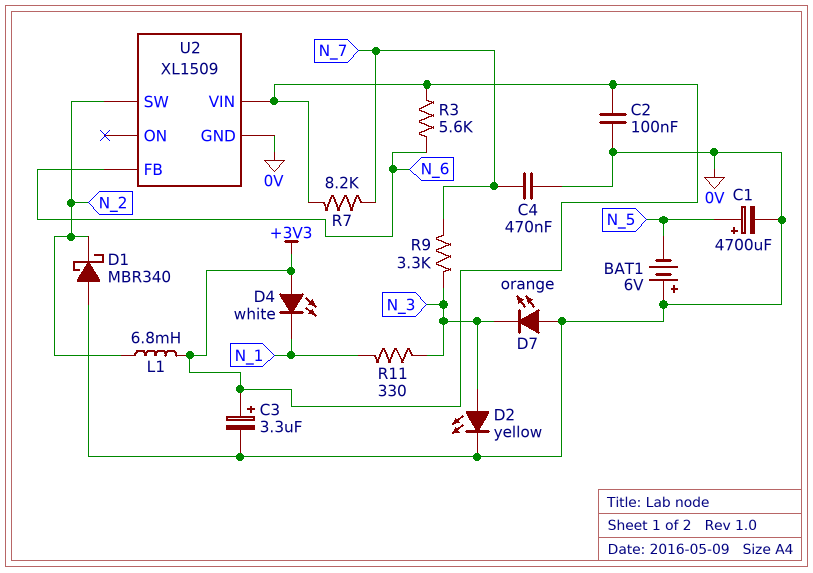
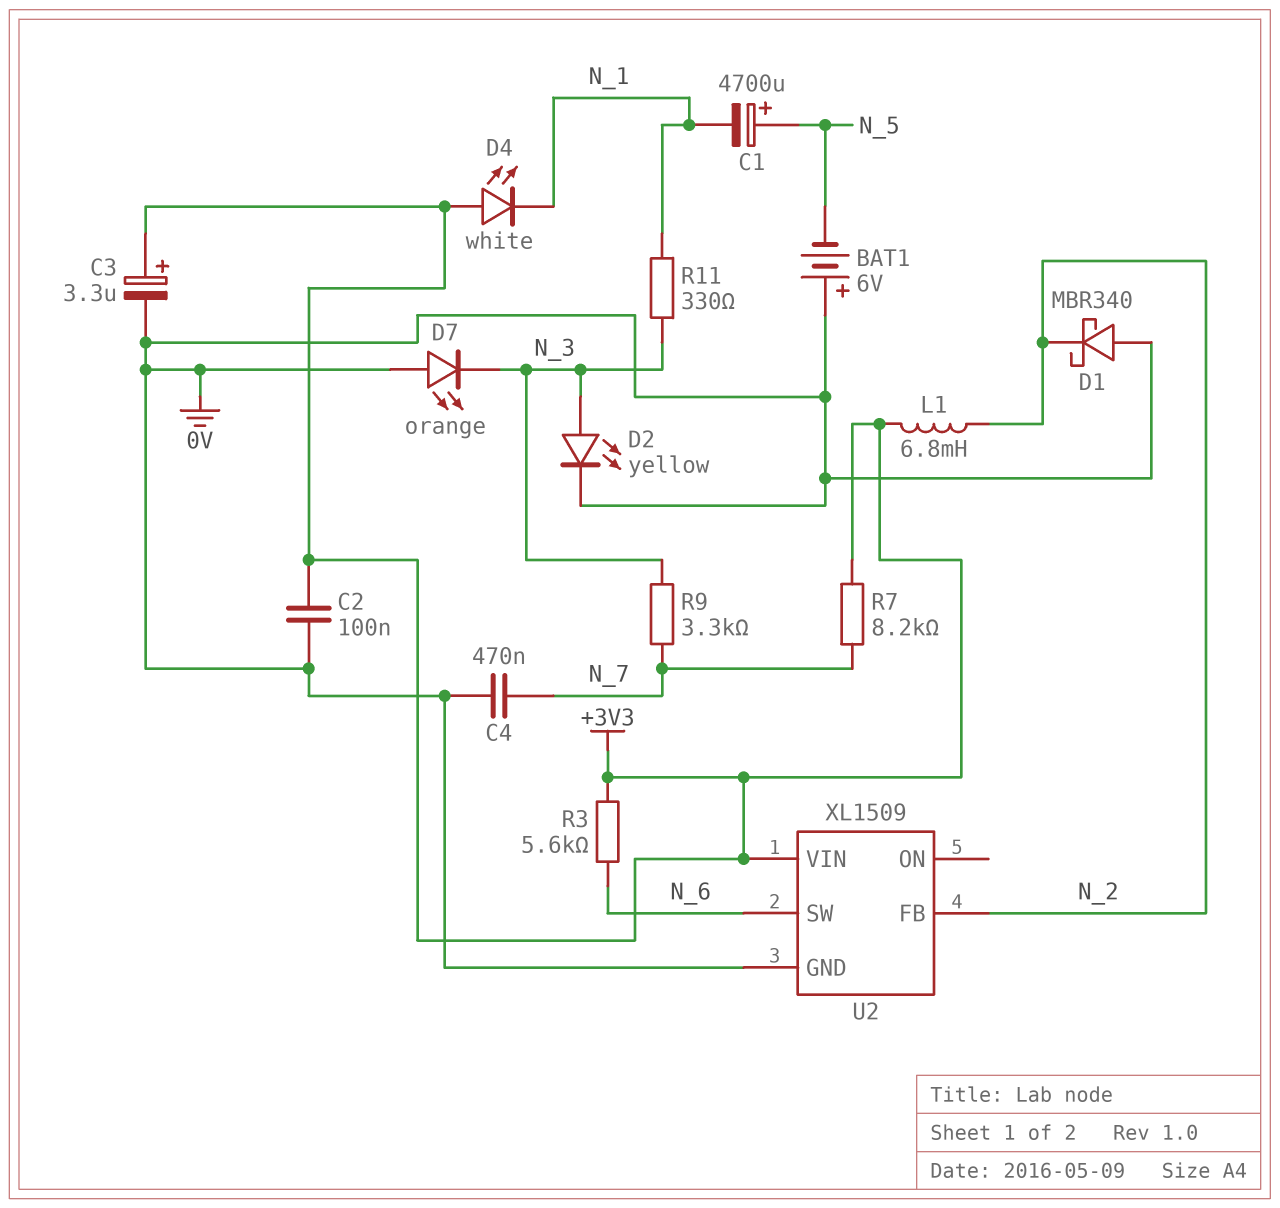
C1: 4700uF (plus N_5, minus 0V) -> 4700uF (plus N_5, minus N_1)
U2 pin FB: N_6 -> N_2
U2 pin SW: N_2 -> N_6

